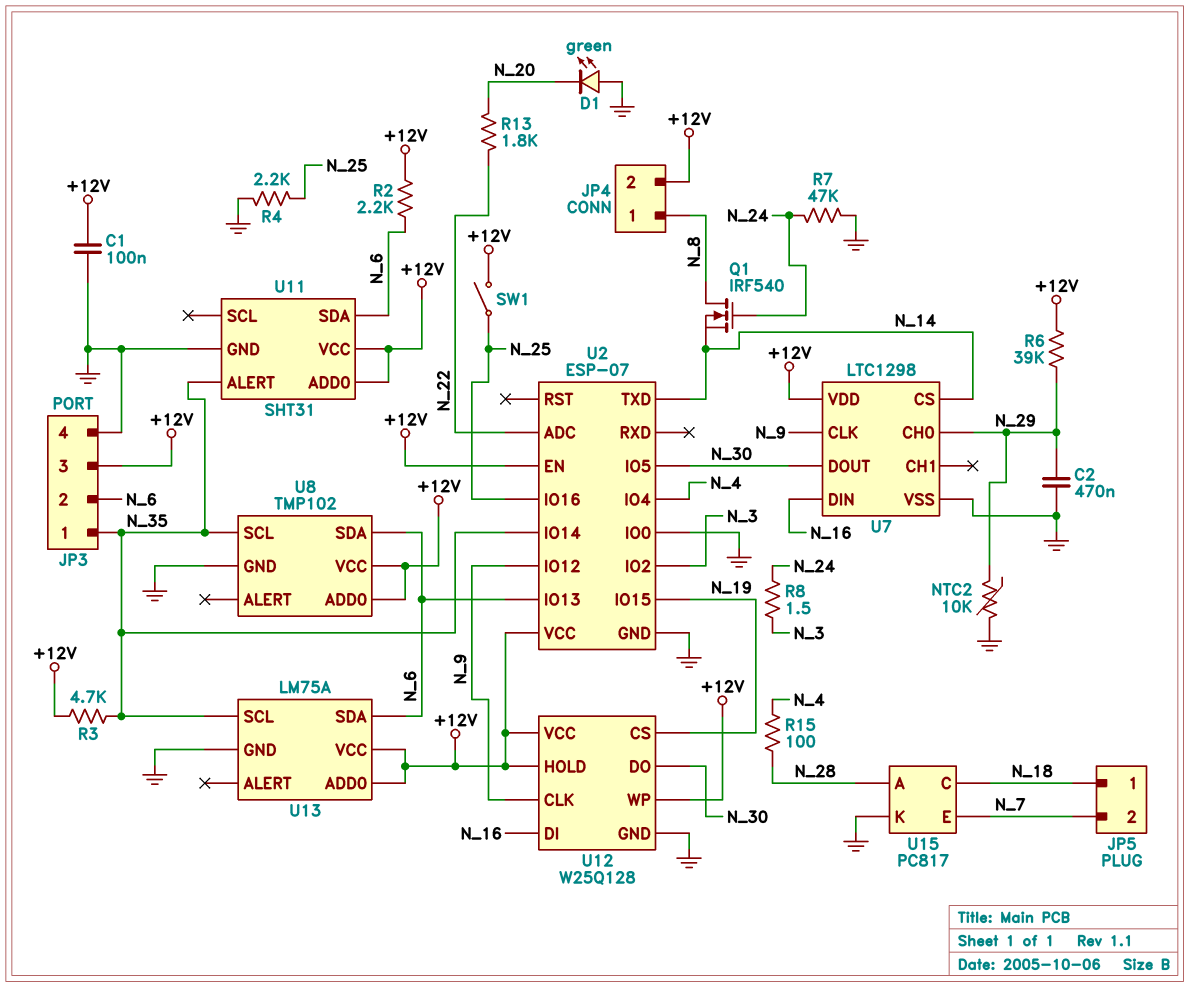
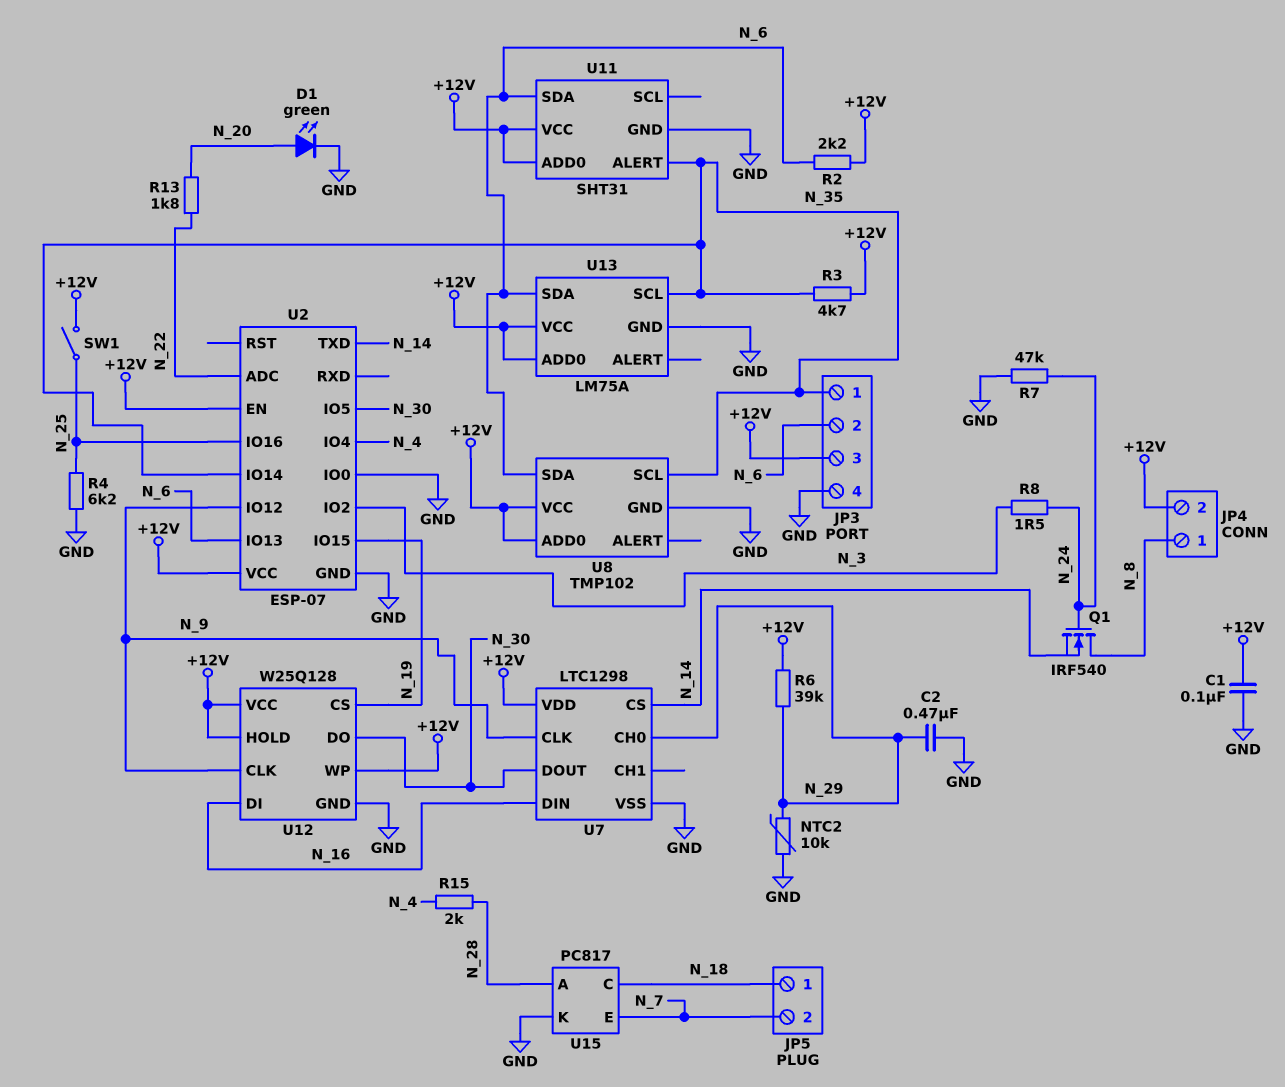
D1: LED green (A GND, K N_20) -> LED green (A N_20, K GND)
R4: 2.2k (GND, N_25) -> 6.2k (GND, N_25)
R15: 100 (N_4, N_28) -> 2k (N_4, N_28)

